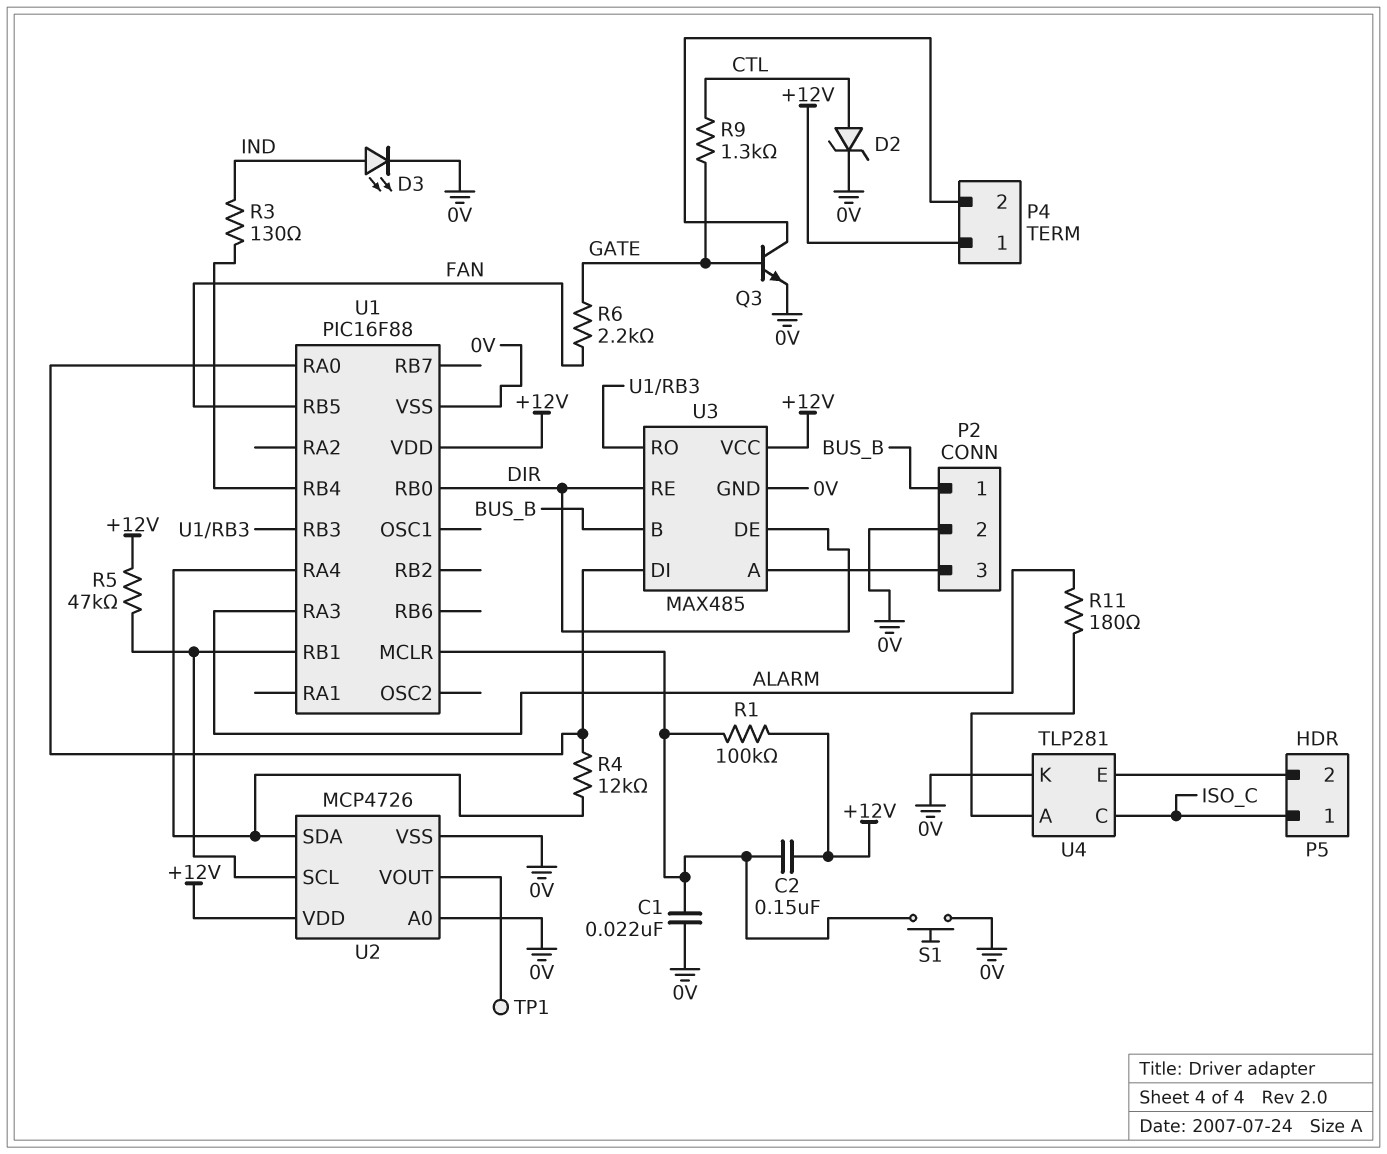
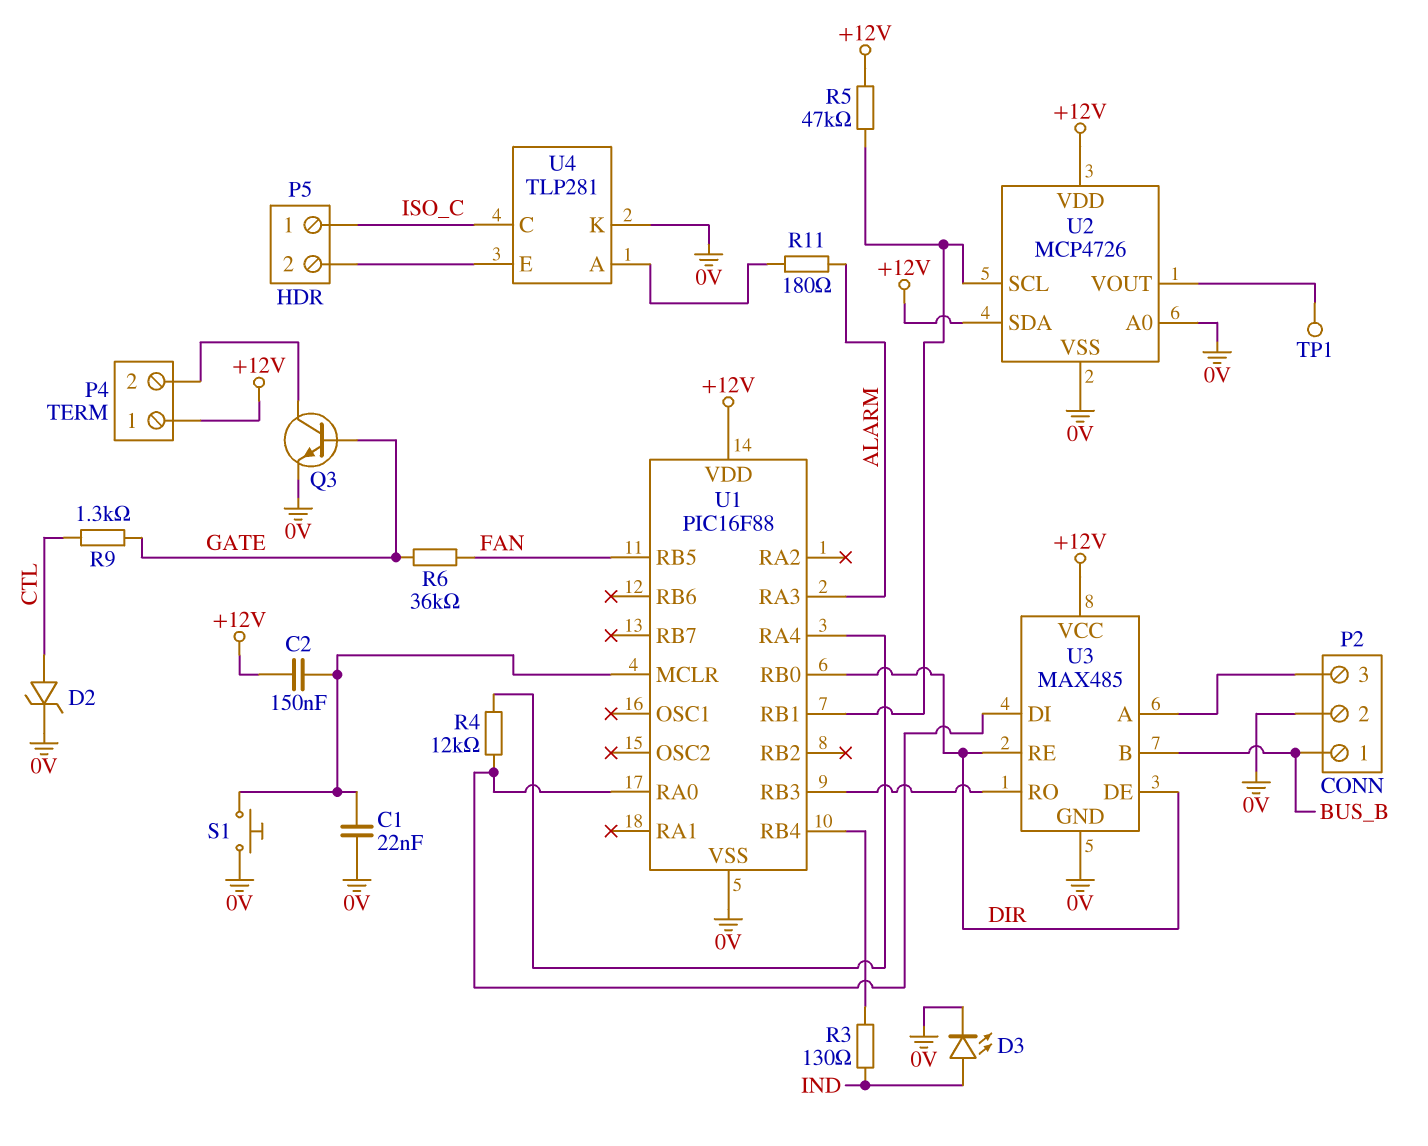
R1: 100k (+12V, U1/MCLR) -> none
R6: 2.2k (FAN, GATE) -> 36k (FAN, GATE)
U2 pin SDA: U1/RA4 -> +12V

